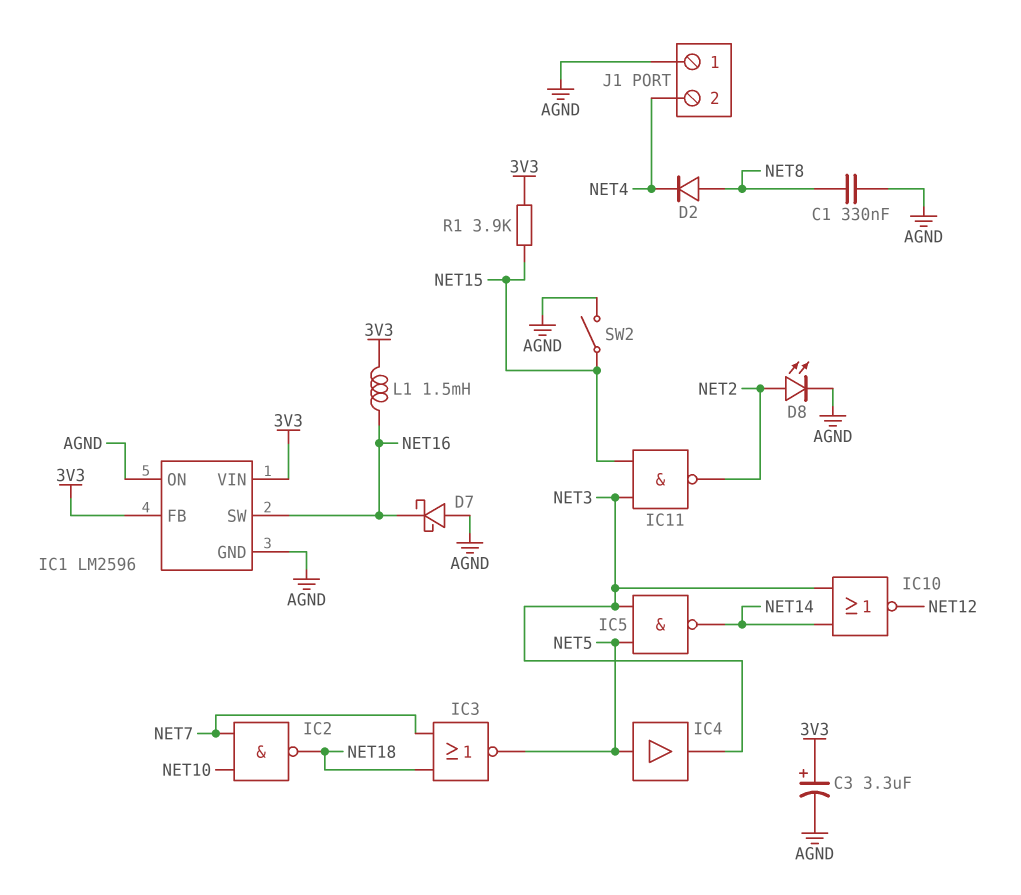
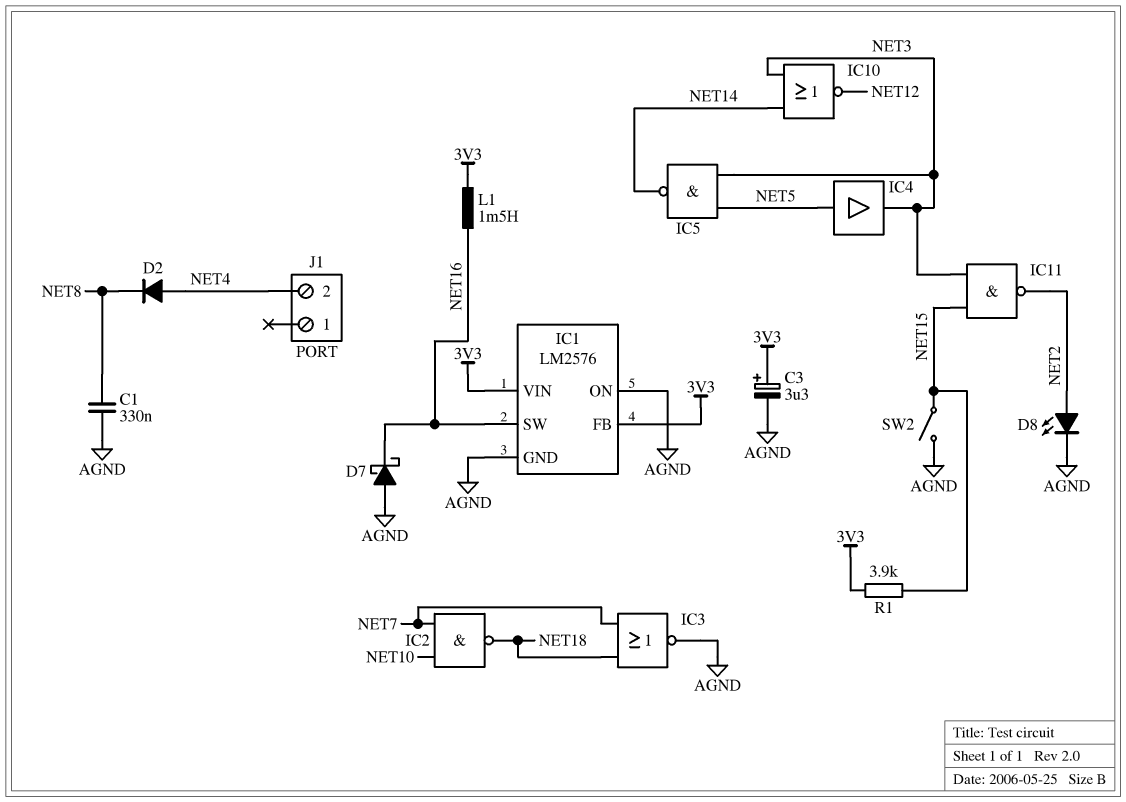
D2: diode (A NET8, K NET4) -> diode (A NET4, K NET8)
IC1: LM2596 -> LM2576
IC3: NOR (in NET7, in NET18, out NET5) -> NOR (in NET7, in NET18, out AGND)
J1 pin 1: AGND -> none

